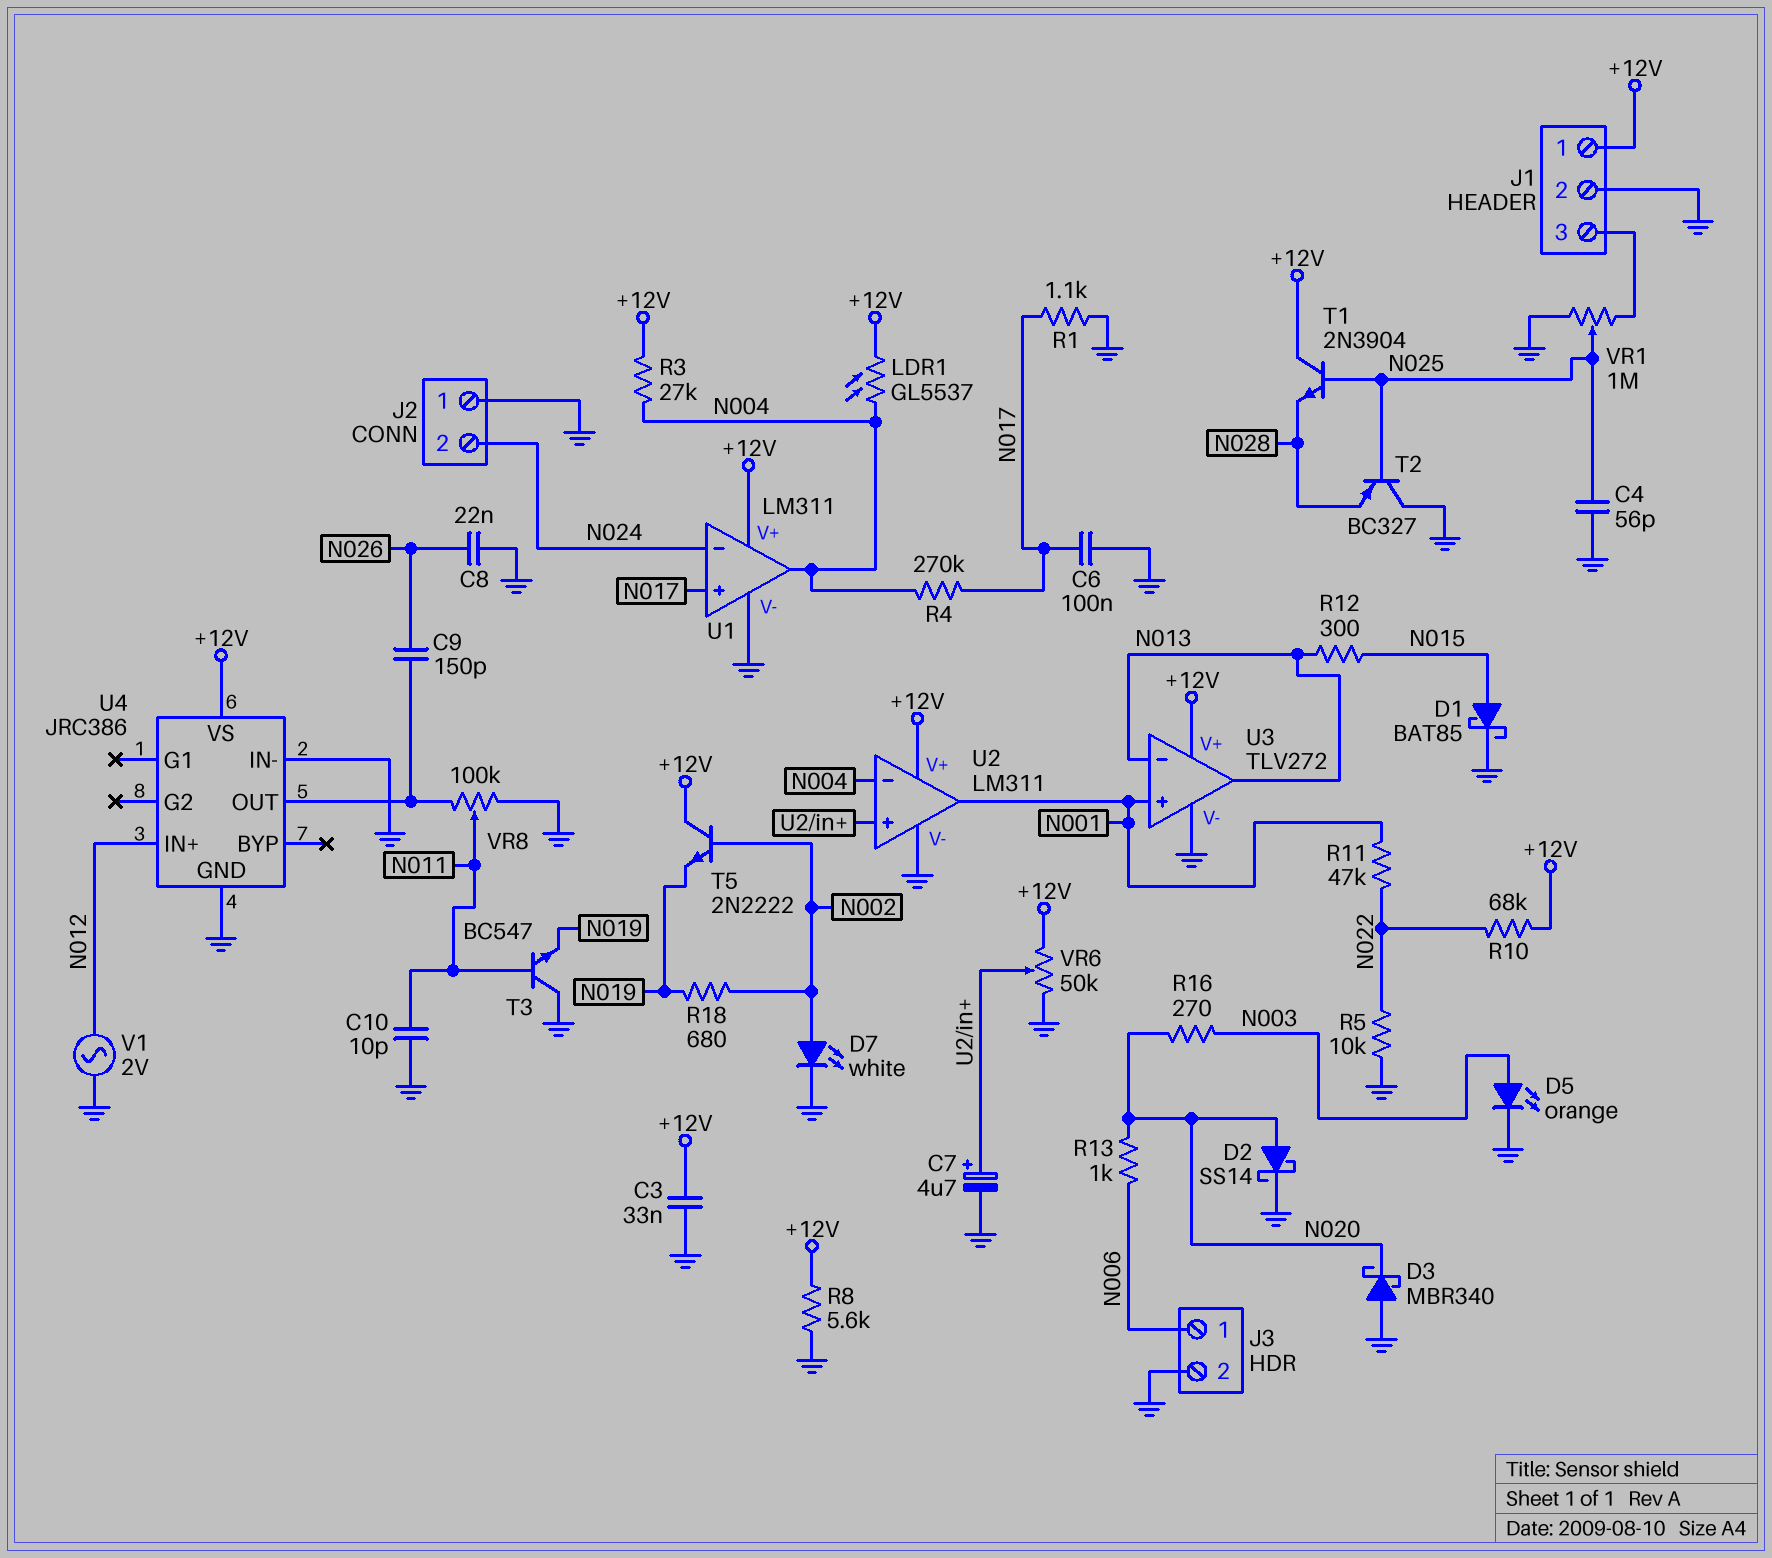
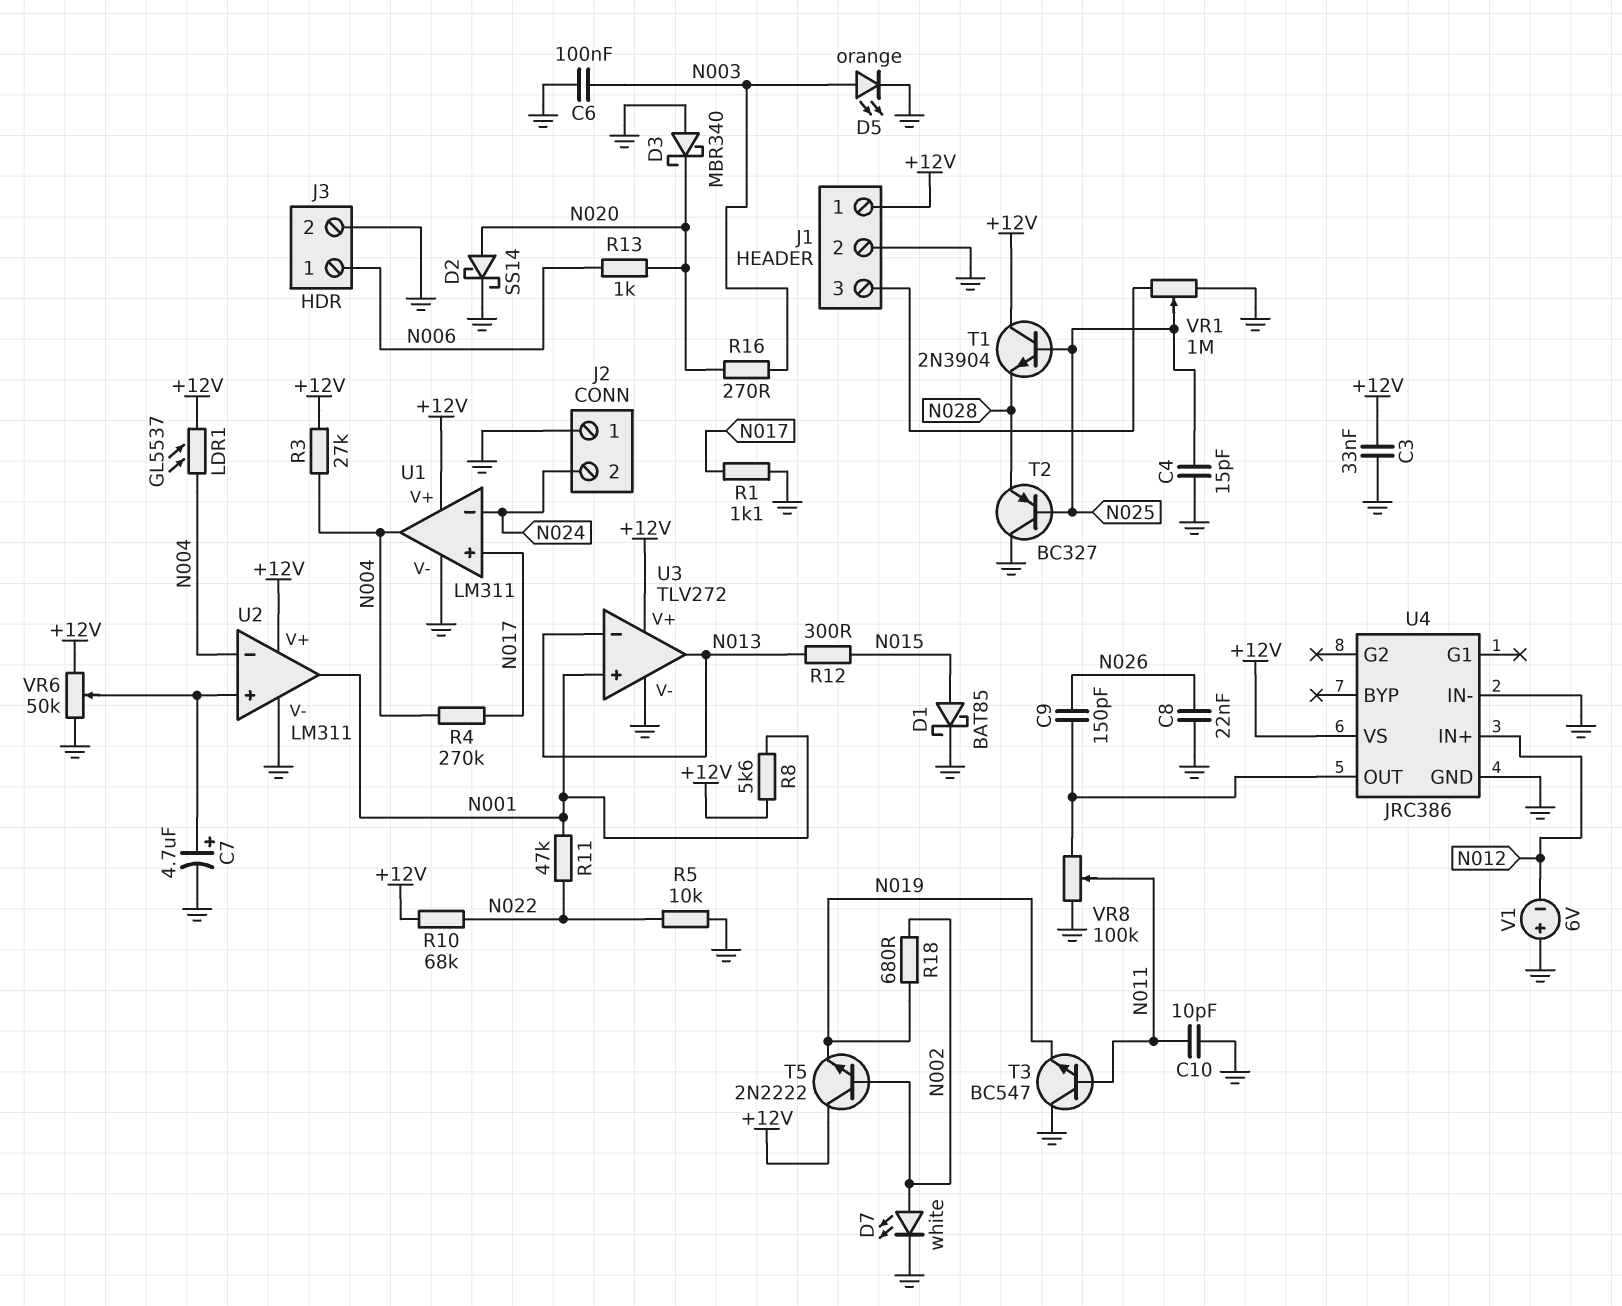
C4: 56pF (GND, N025) -> 15pF (GND, N025)
C6: 100nF (GND, N017) -> 100nF (GND, N003)
R8: 5.6k (+12V, GND) -> 5.6k (+12V, N001)
V1: AC 2V (GND, N012) -> 6V (plus GND, minus N012)

